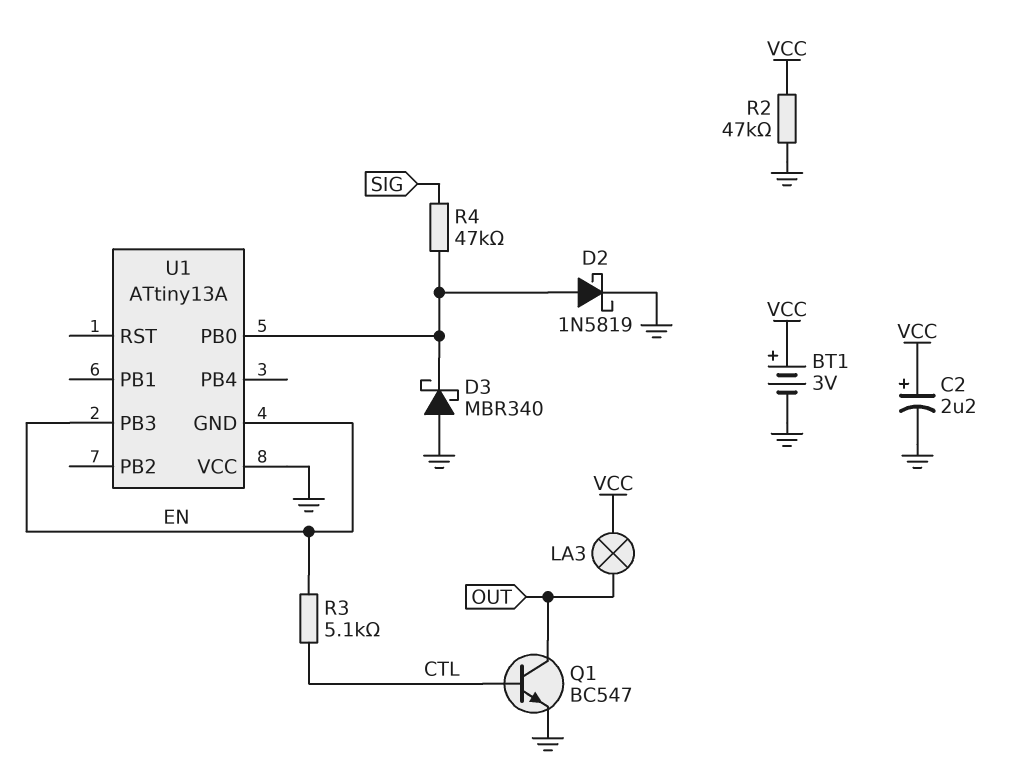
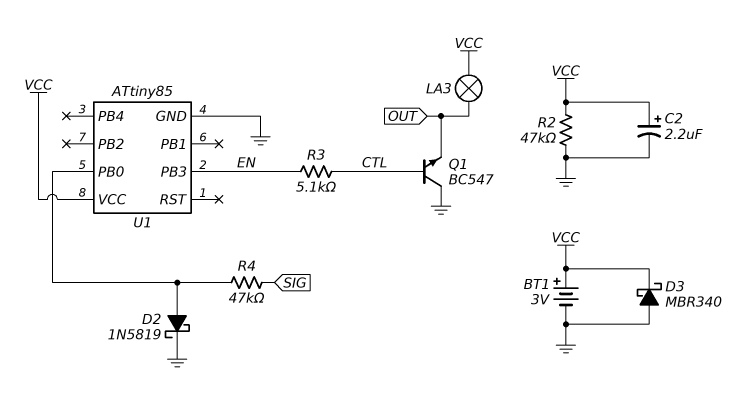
D3: schottky MBR340 (A GND, K U1/PB0) -> schottky MBR340 (A GND, K VCC)
Q1: NPN BC547 (B CTL, C OUT, E GND) -> NPN BC547 (B CTL, C GND, E OUT)
U1: ATtiny13A -> ATtiny85
U1 pin GND: EN -> GND
U1 pin VCC: GND -> VCC

